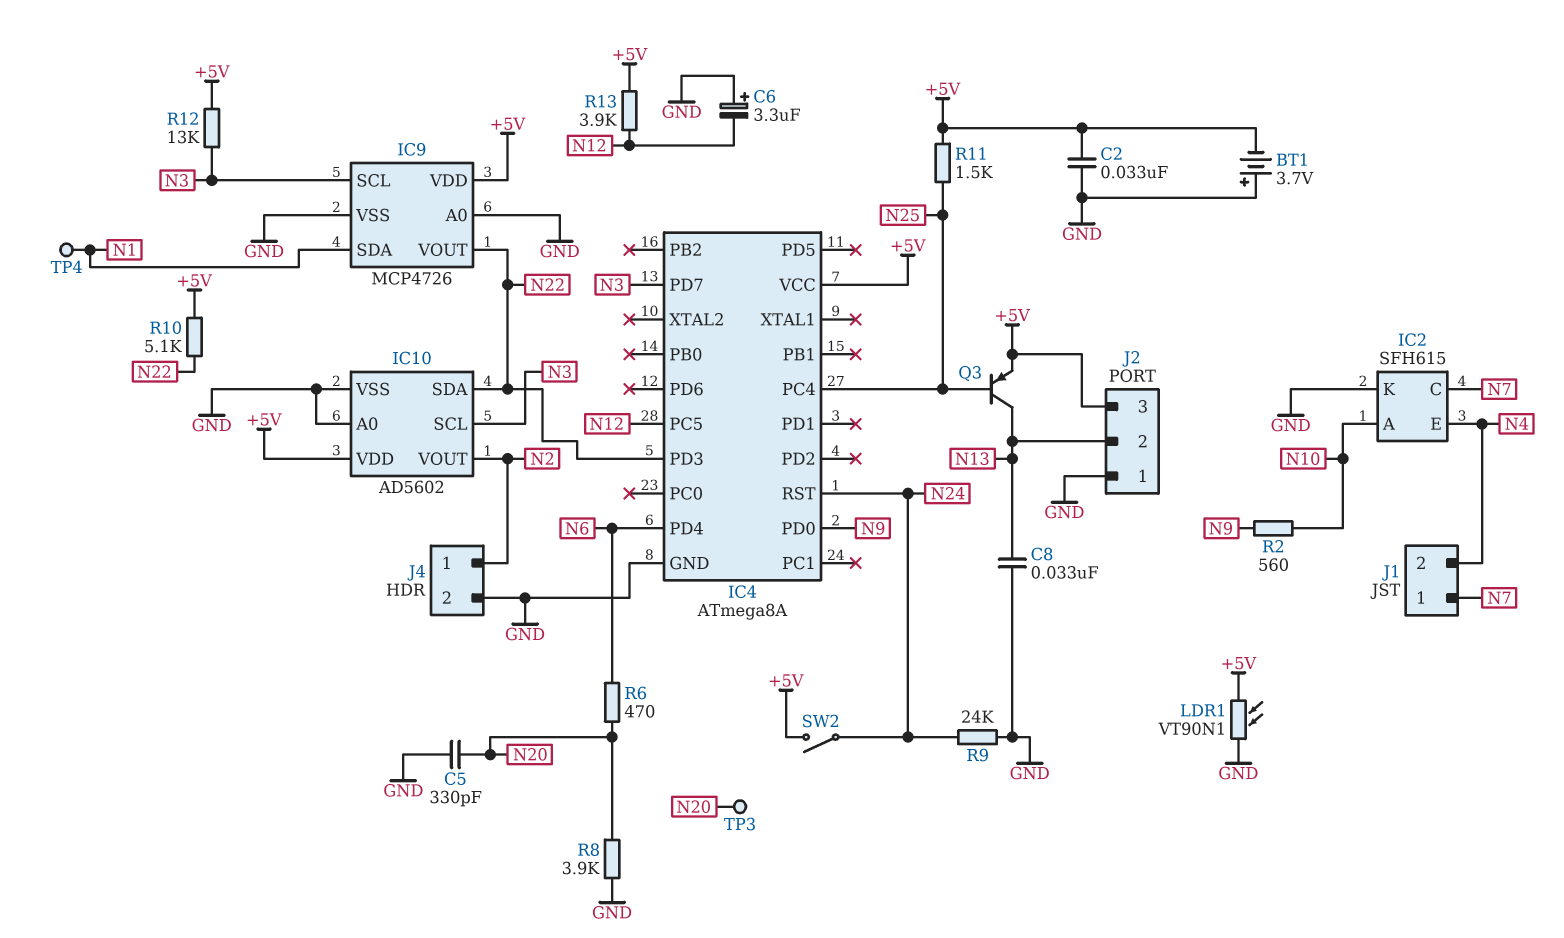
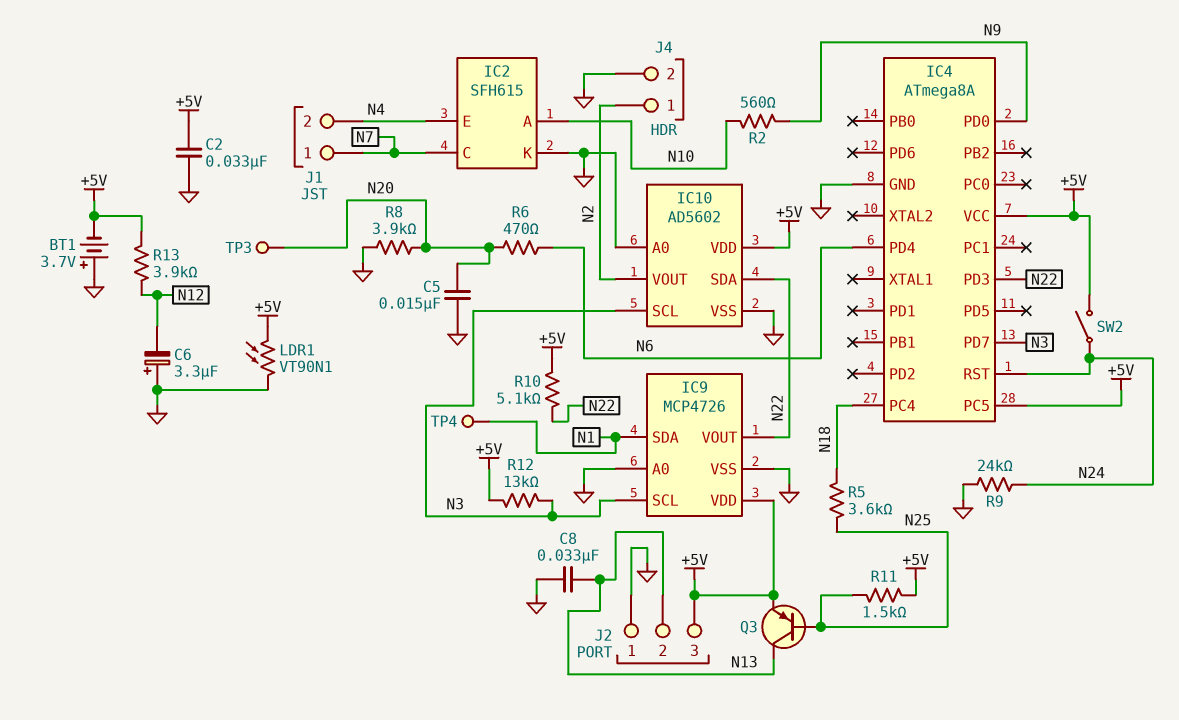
C5: 330pF (GND, N20) -> 15nF (GND, N20)
IC4 pin PC4: N25 -> N18
IC4 pin PC5: N12 -> +5V
R5: none -> 3.6k (N18, N25)

